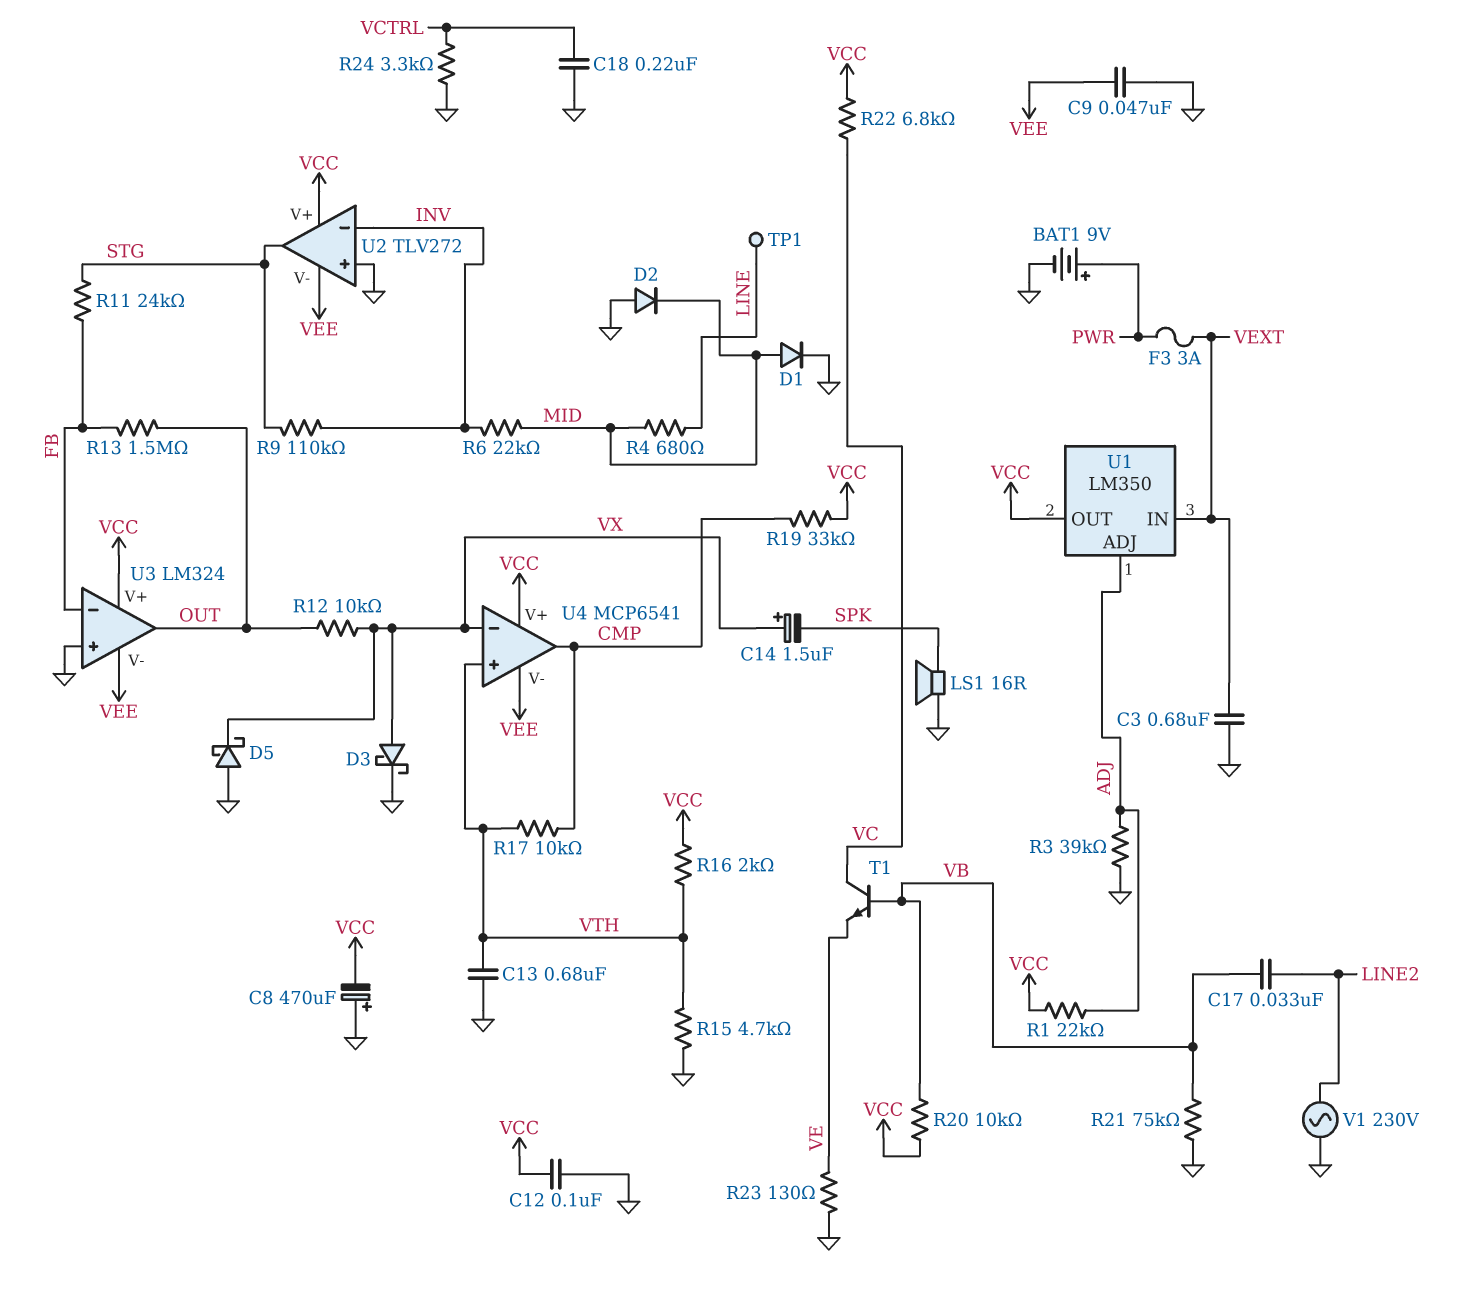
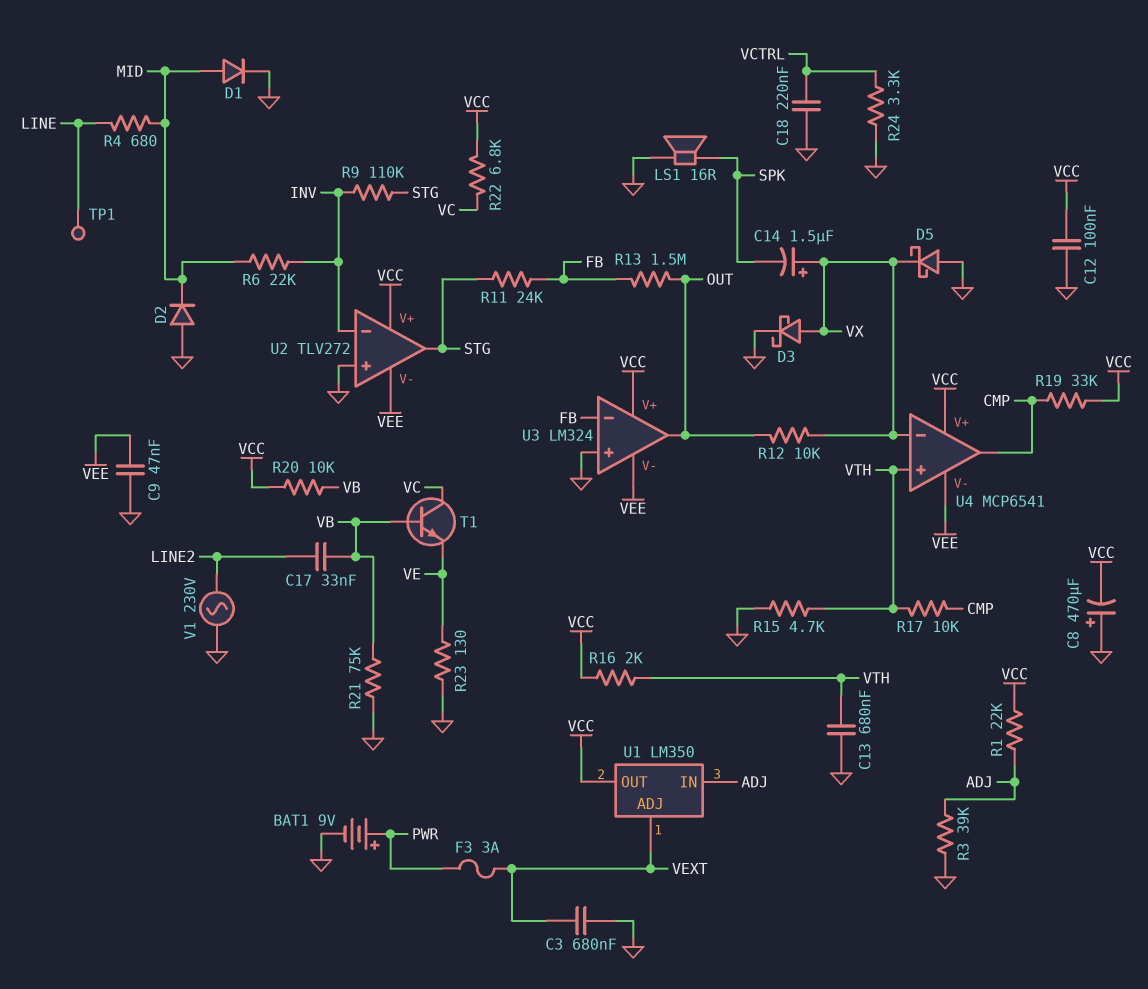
U1 pin ADJ: ADJ -> VEXT
U1 pin IN: VEXT -> ADJ

